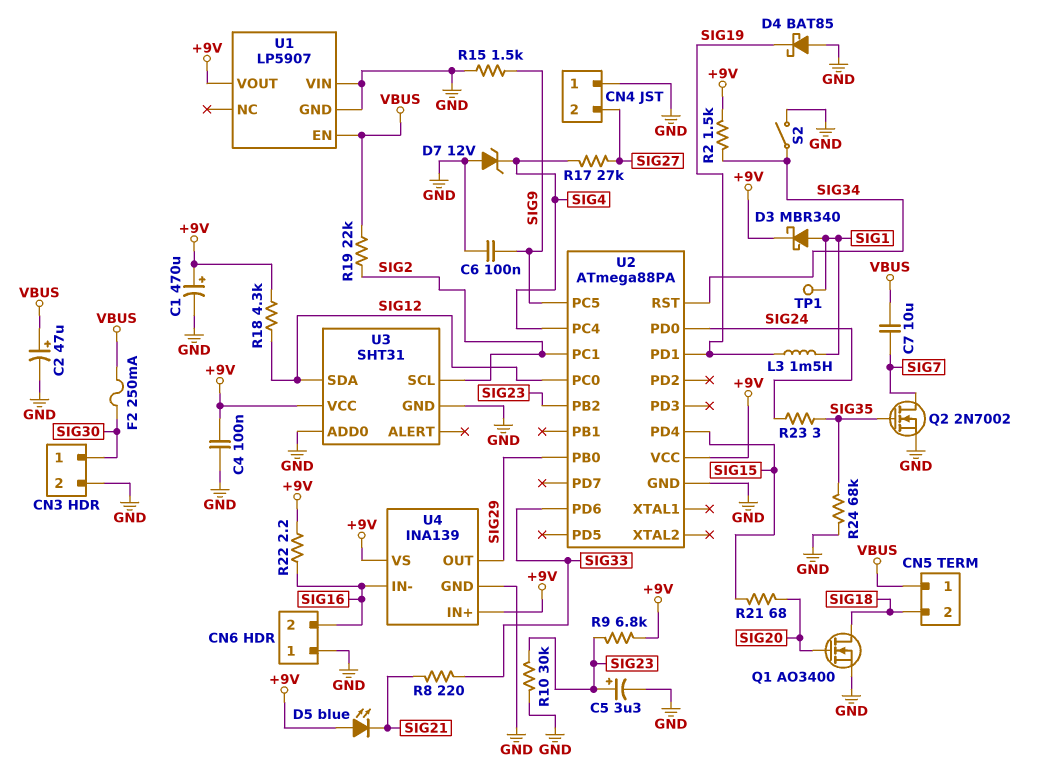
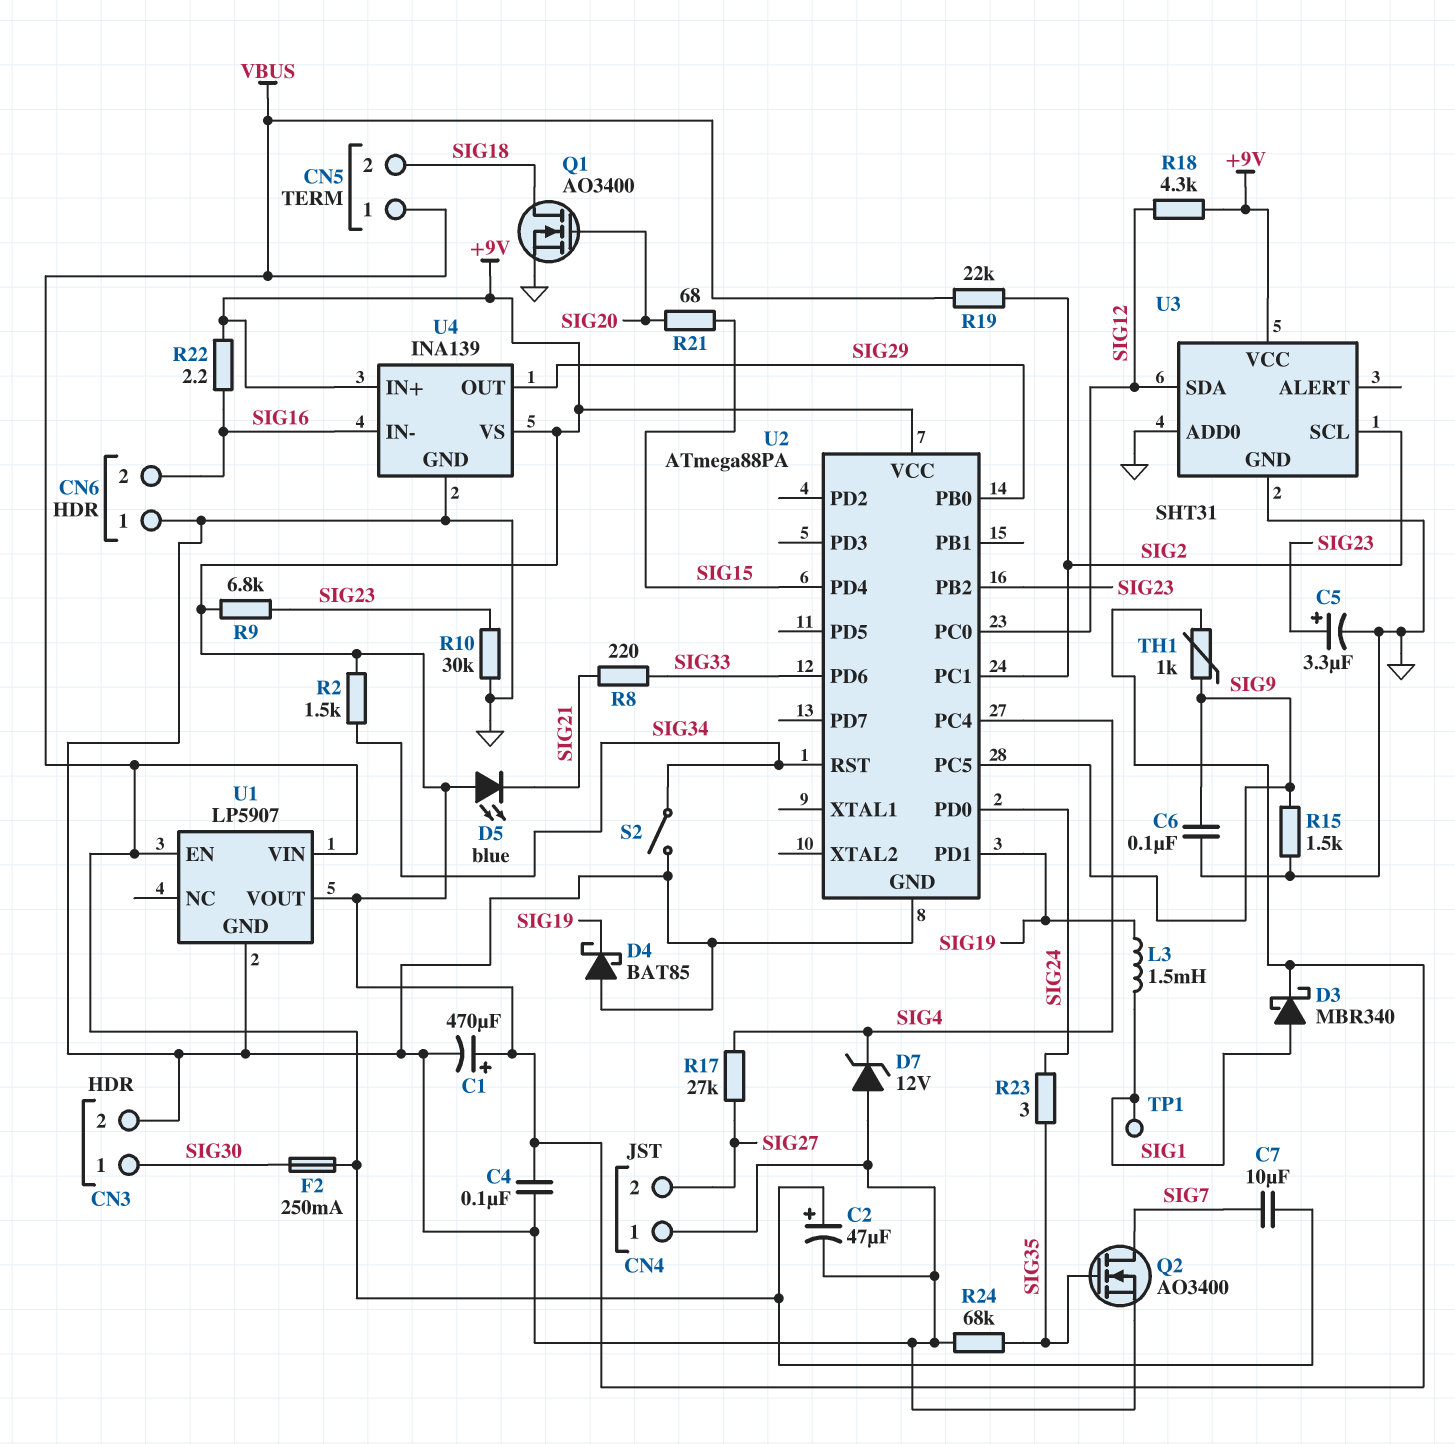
Q2: NMOS 2N7002 (G SIG35, D SIG7, S GND) -> NMOS AO3400 (G SIG35, D SIG7, S GND)
TH1: none -> 1k (+9V, SIG9)
U1 pin VIN: GND -> VBUS

